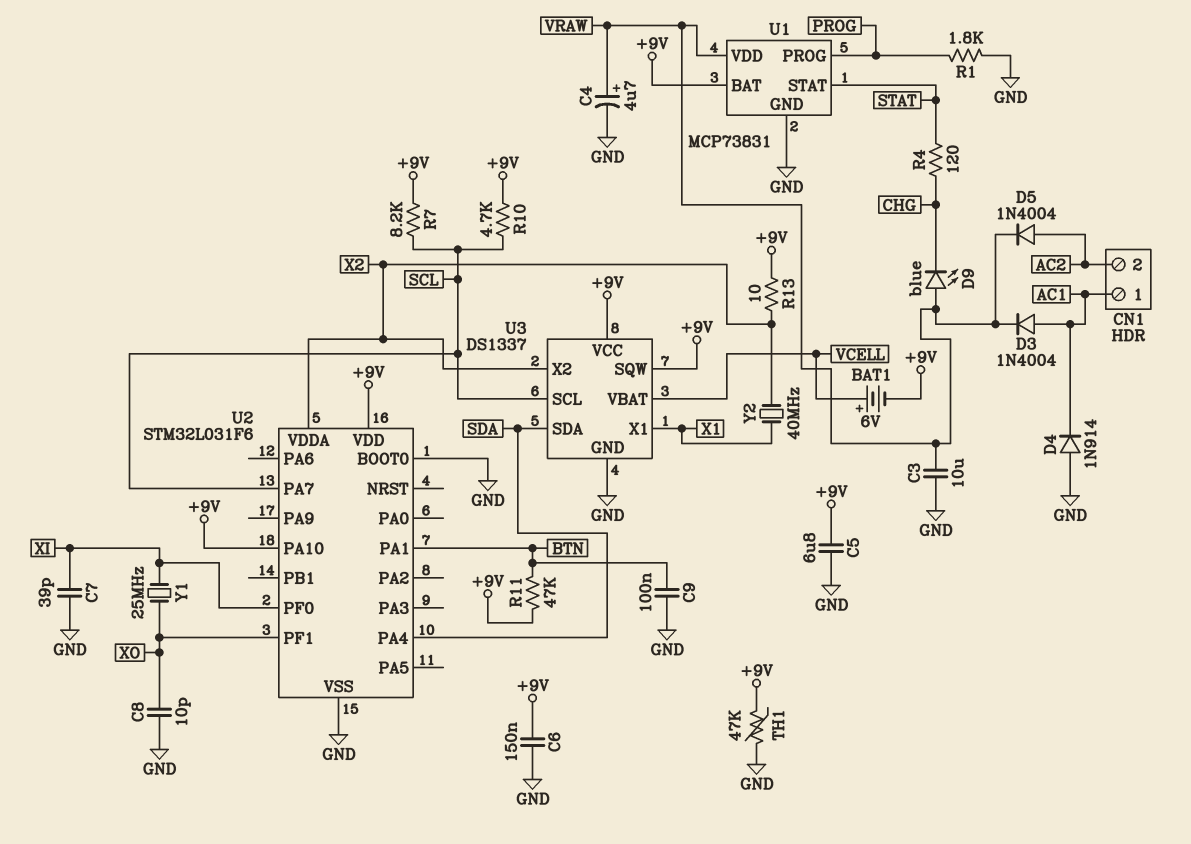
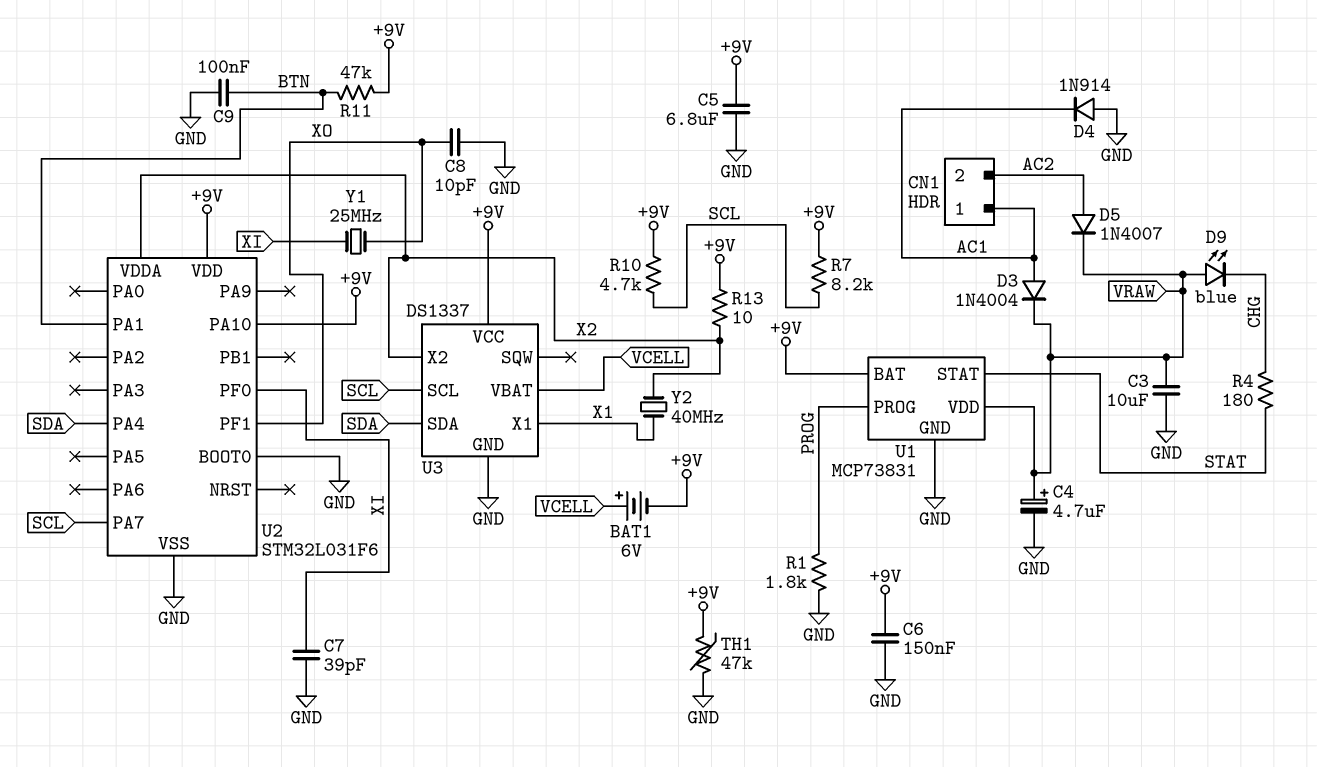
D5: diode 1N4004 (A AC2, K VRAW) -> diode 1N4007 (A AC2, K VRAW)
R4: 120 (CHG, STAT) -> 180 (CHG, STAT)
U3 pin SQW: +9V -> none

